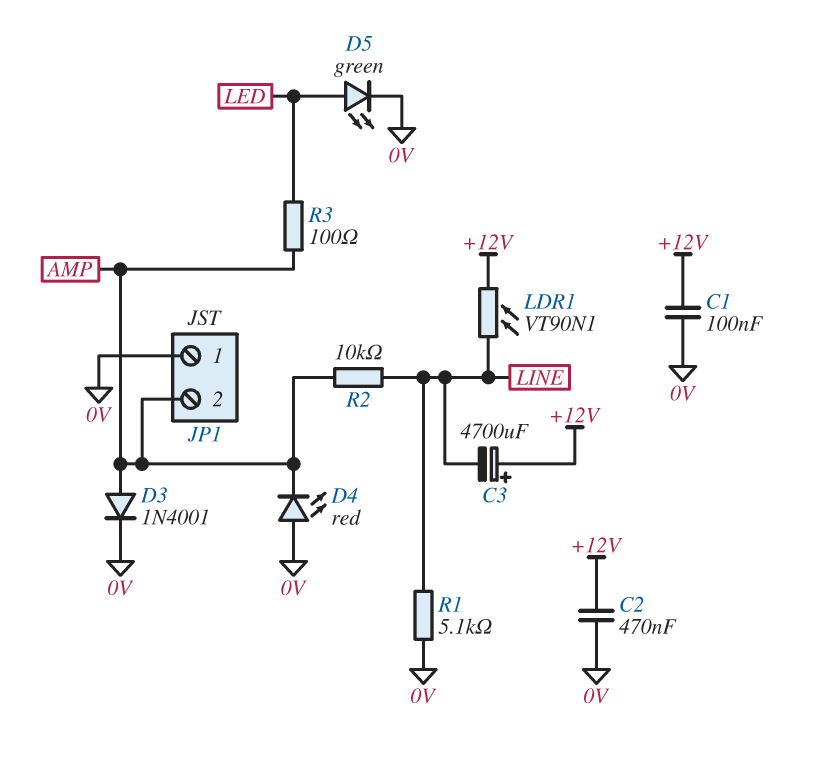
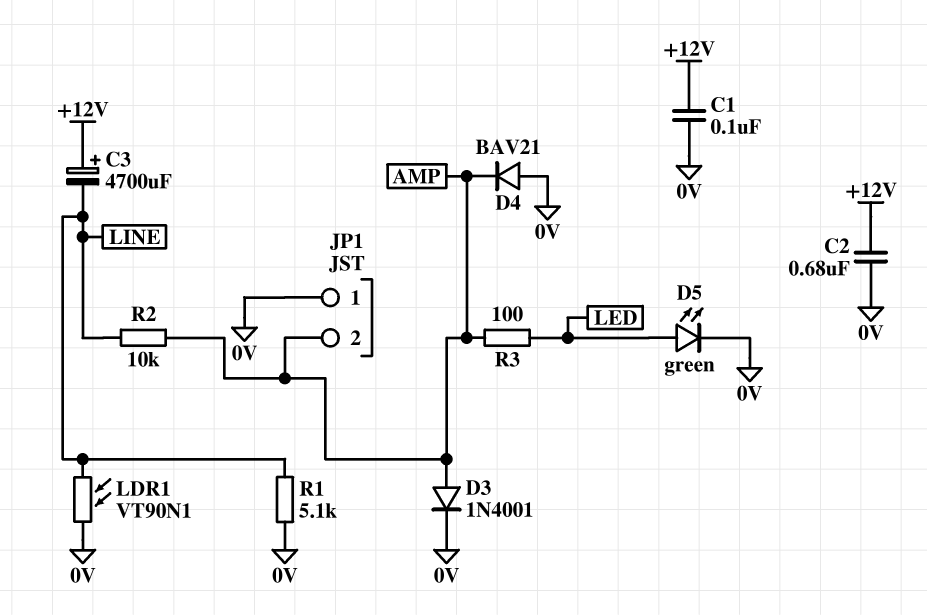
C2: 470nF (+12V, 0V) -> 680nF (+12V, 0V)
D4: LED red (A 0V, K AMP) -> diode BAV21 (A 0V, K AMP)
LDR1: VT90N1 (+12V, LINE) -> VT90N1 (0V, LINE)

